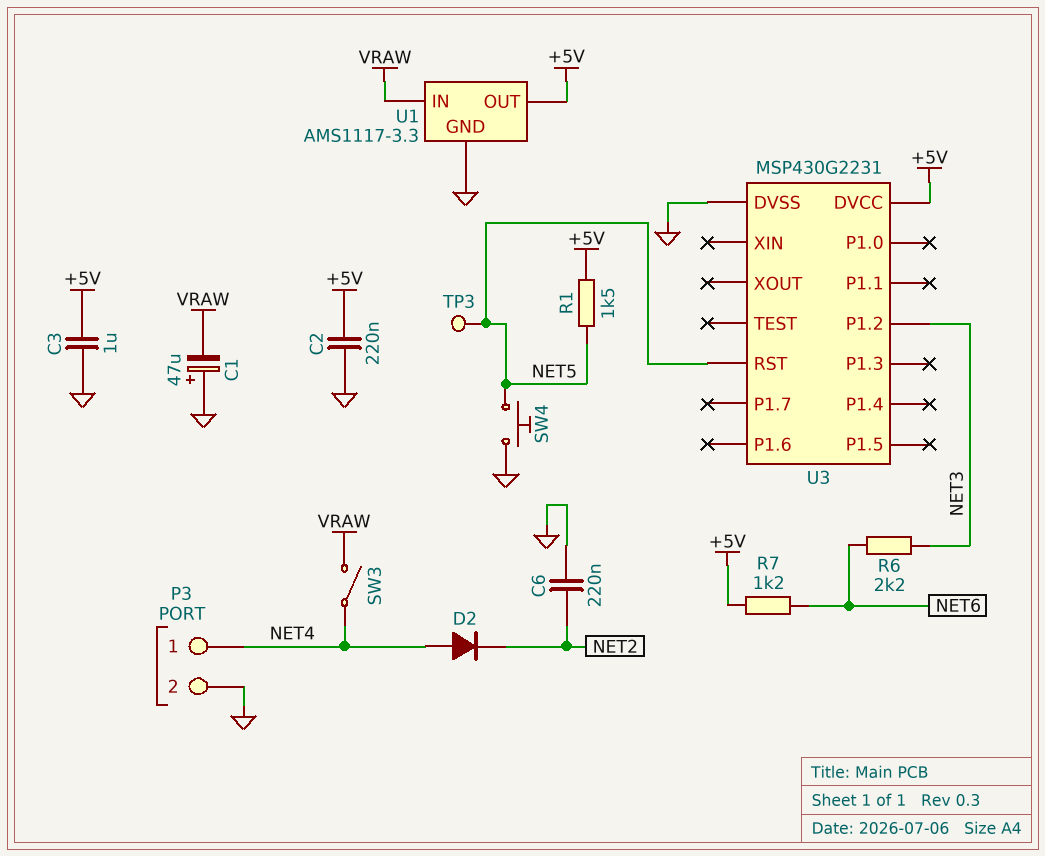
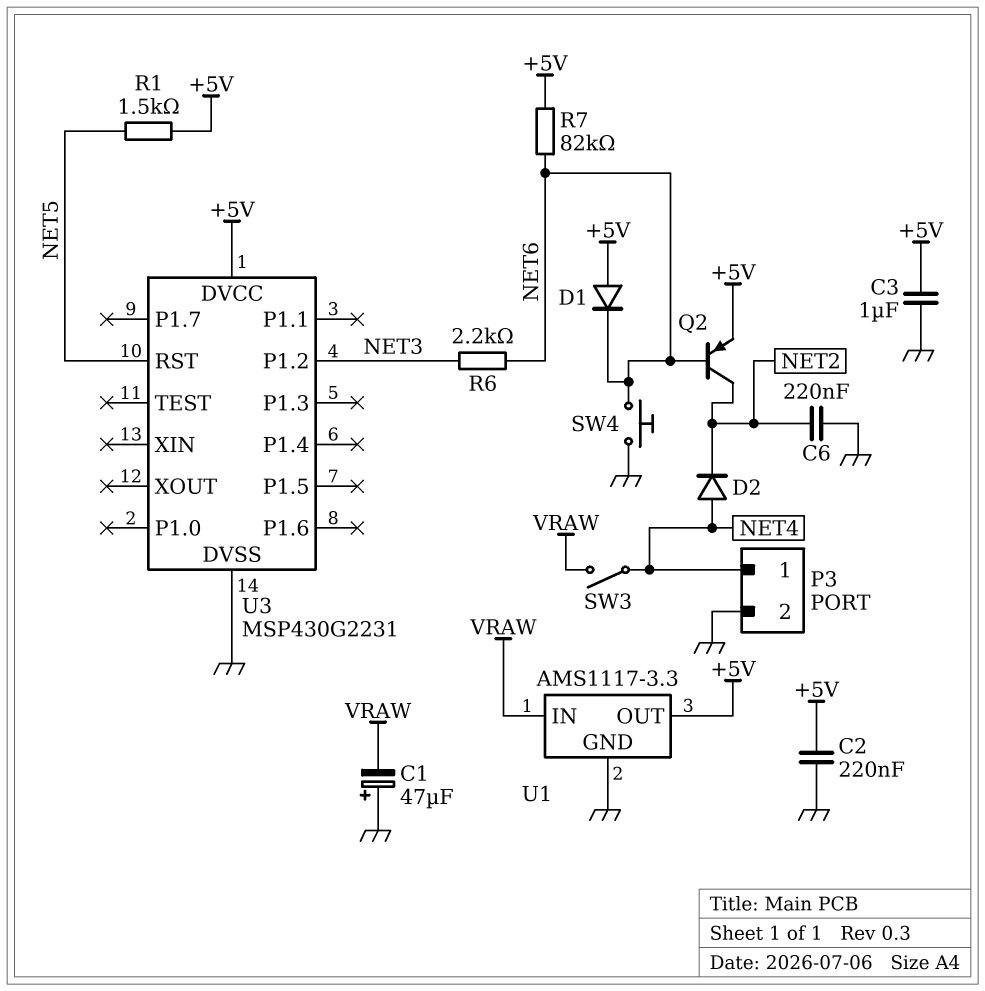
D1: none -> diode (A +5V, K NET6)
Q2: none -> PNP (B NET6, C NET2, E +5V)
R7: 1.2k (+5V, NET6) -> 82k (+5V, NET6)
SW4: button (GND, NET5) -> button (GND, NET6)
TP3: test point (NET5) -> none

